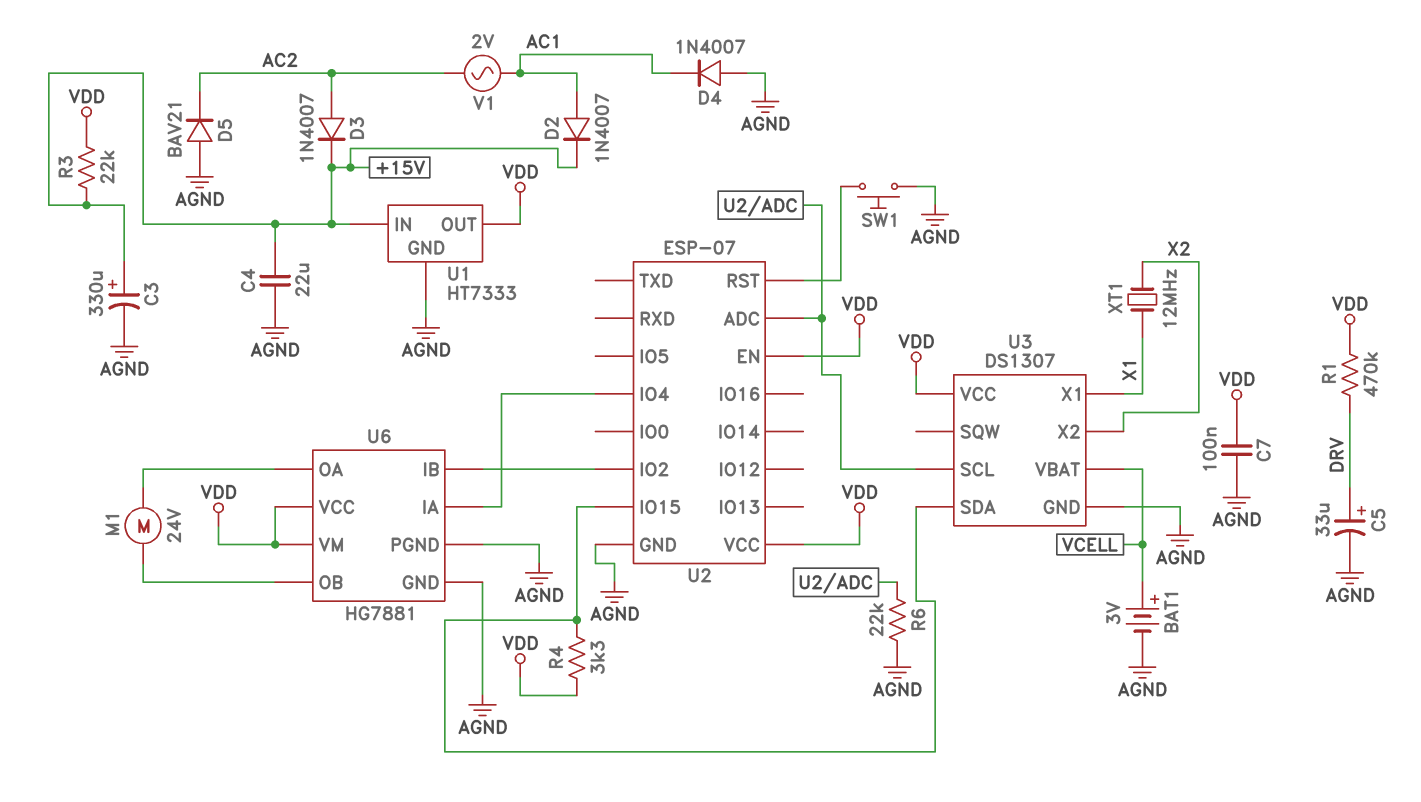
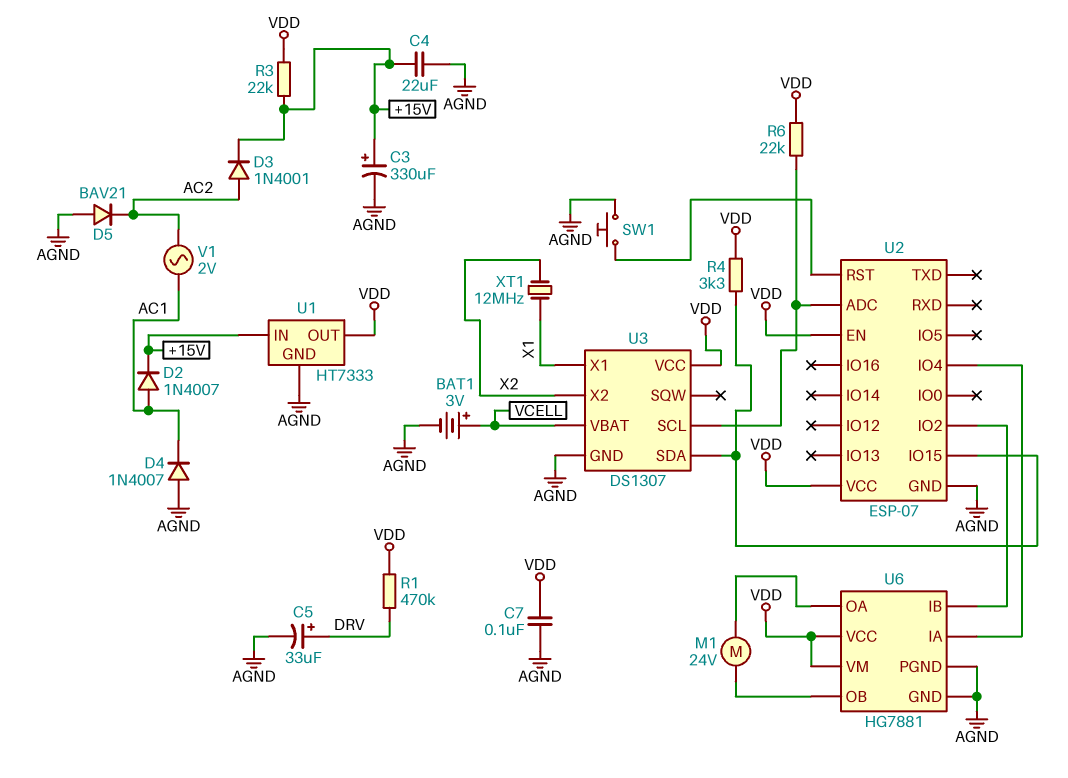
D3: diode 1N4007 (A AC2, K +15V) -> diode 1N4001 (A AC2, K +15V)
R6: 22k (AGND, U2/ADC) -> 22k (U2/ADC, VDD)

